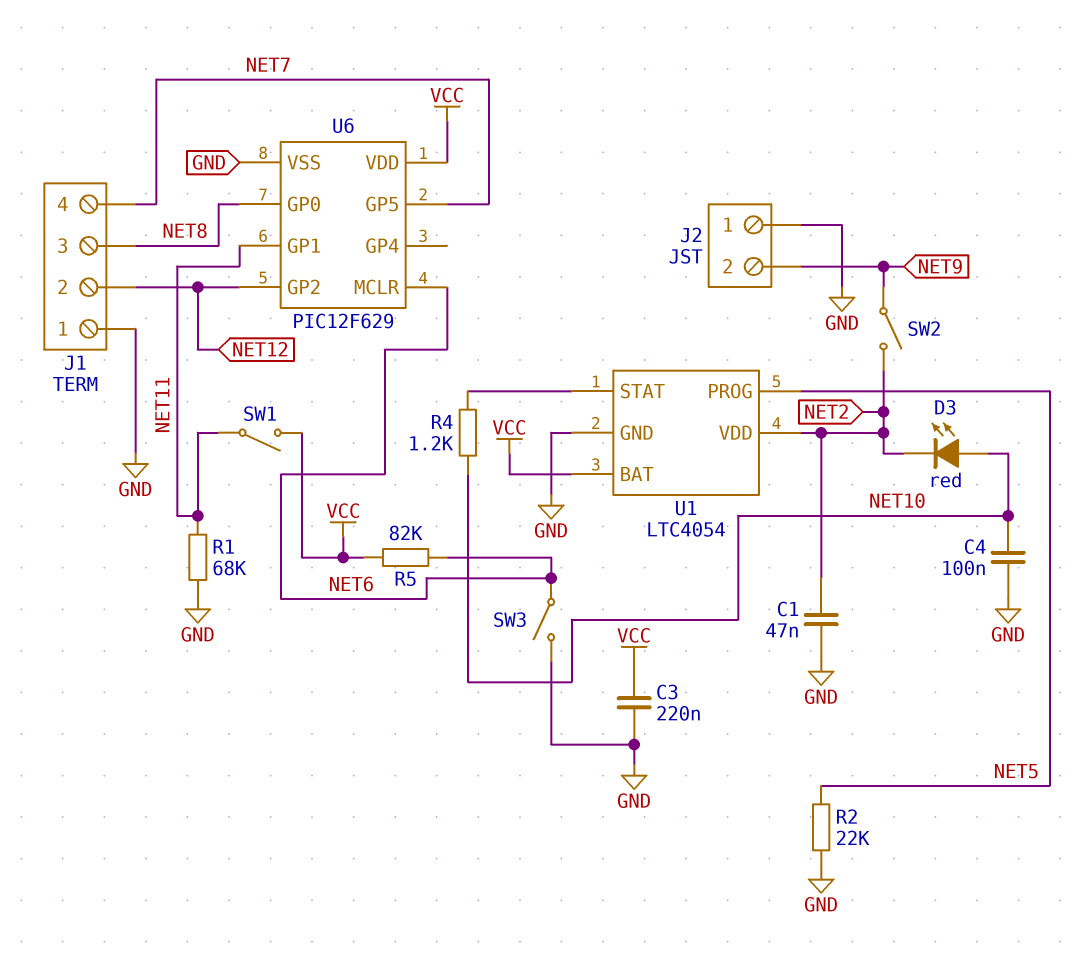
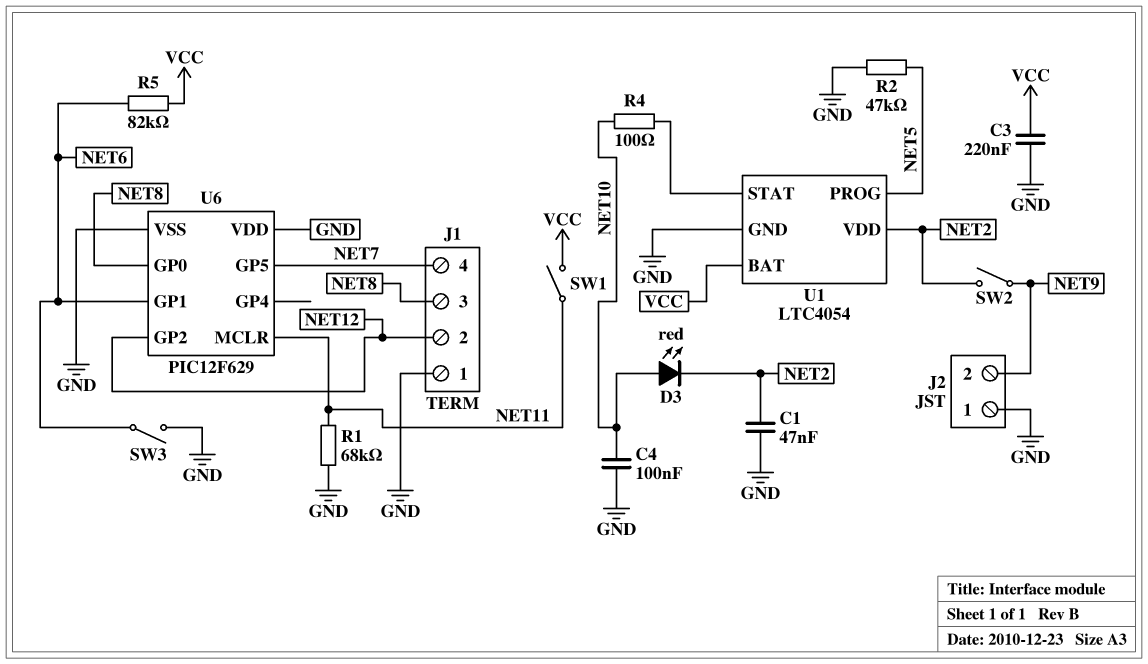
R2: 22k (GND, NET5) -> 47k (GND, NET5)
R4: 1.2k (NET10, U1/STAT) -> 100 (NET10, U1/STAT)
U6 pin GP1: NET11 -> NET6
U6 pin MCLR: NET6 -> NET11
U6 pin VDD: VCC -> GND

